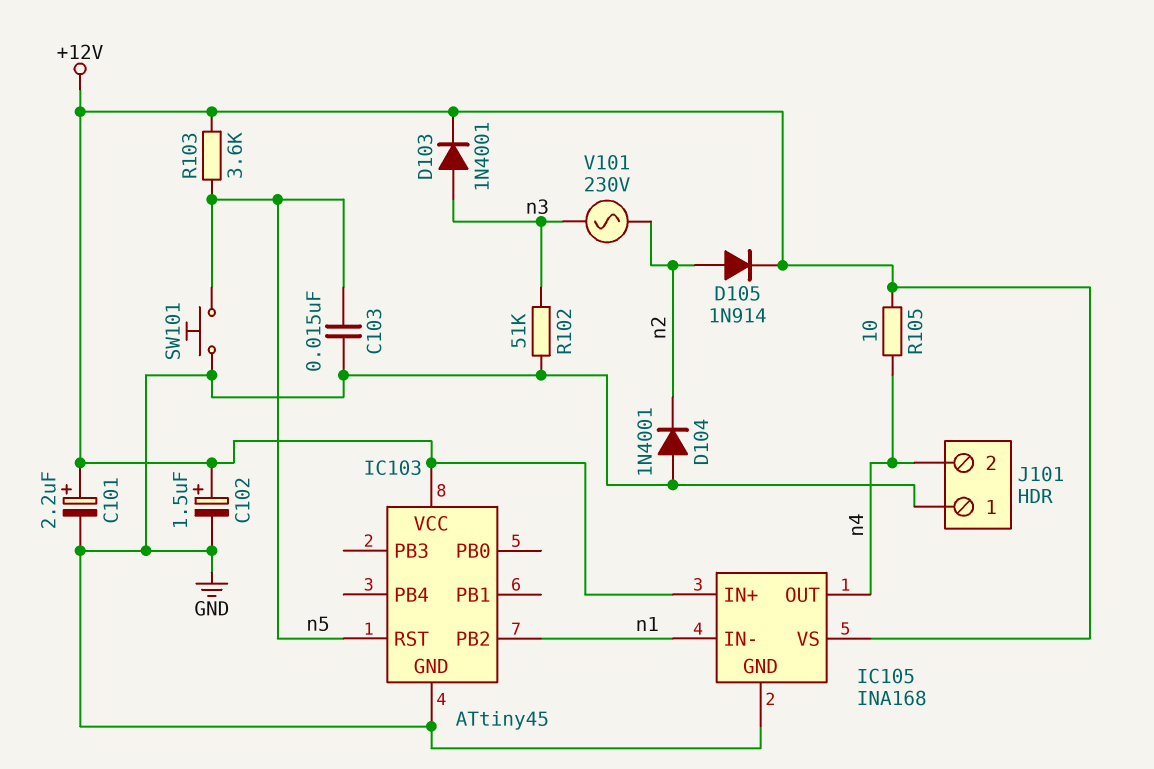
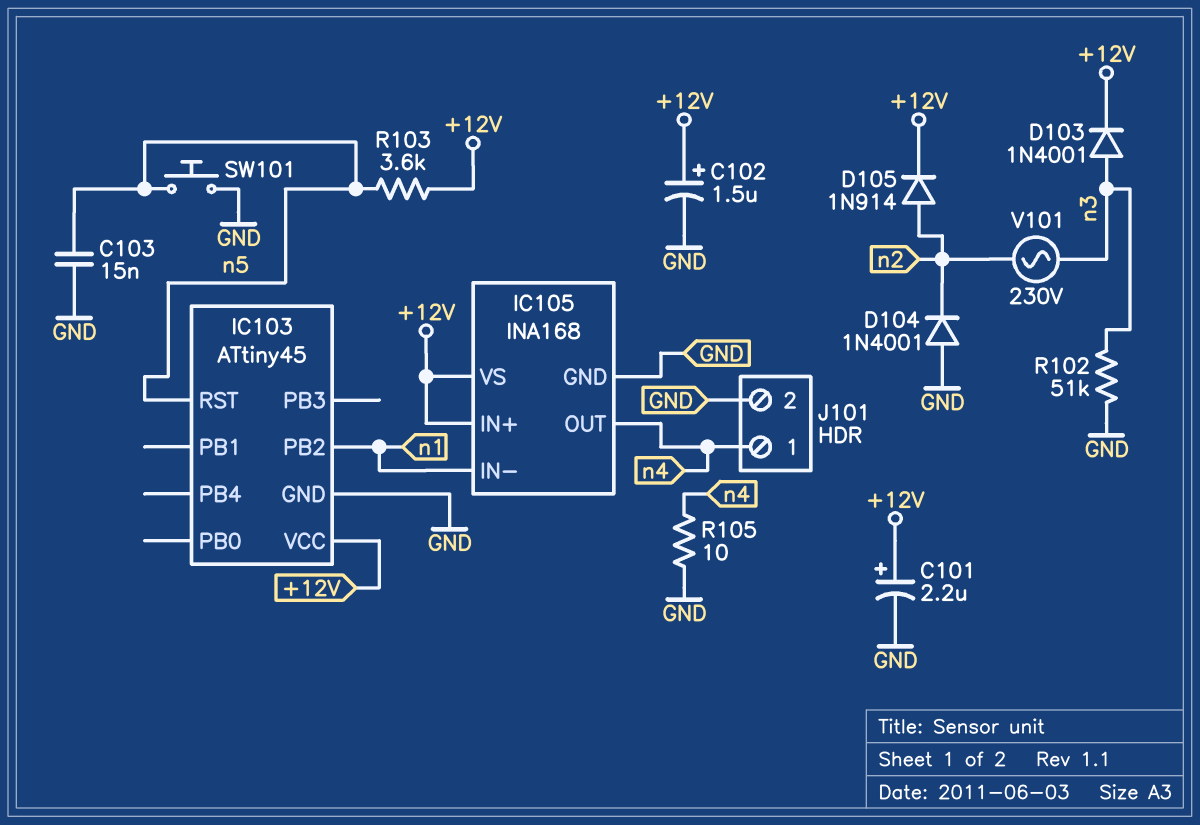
J101 pin 1: GND -> n4
J101 pin 2: n4 -> GND
R105: 10 (+12V, n4) -> 10 (GND, n4)

